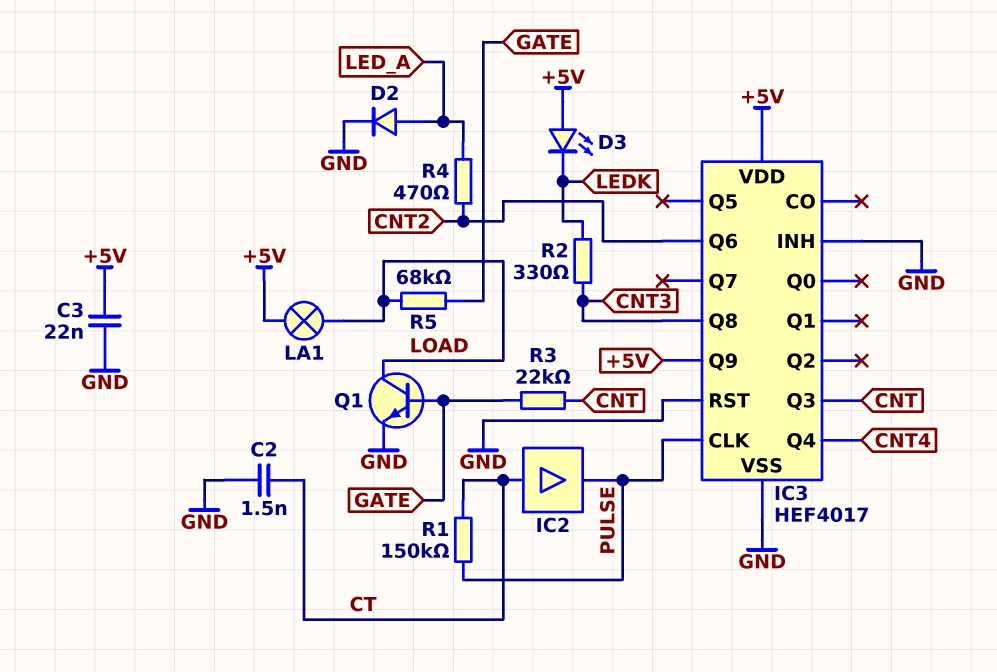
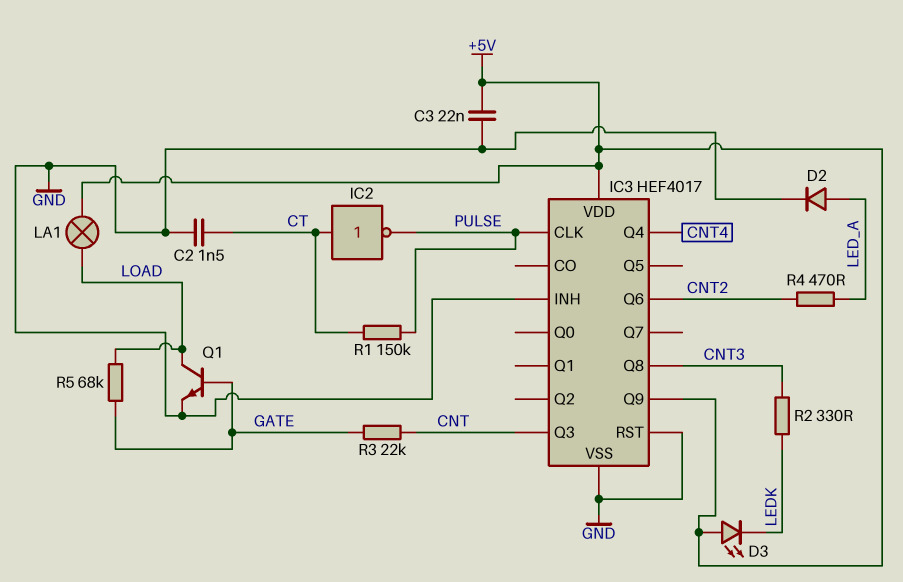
IC2: buffer (in CT, out PULSE) -> NOT (in CT, out PULSE)

